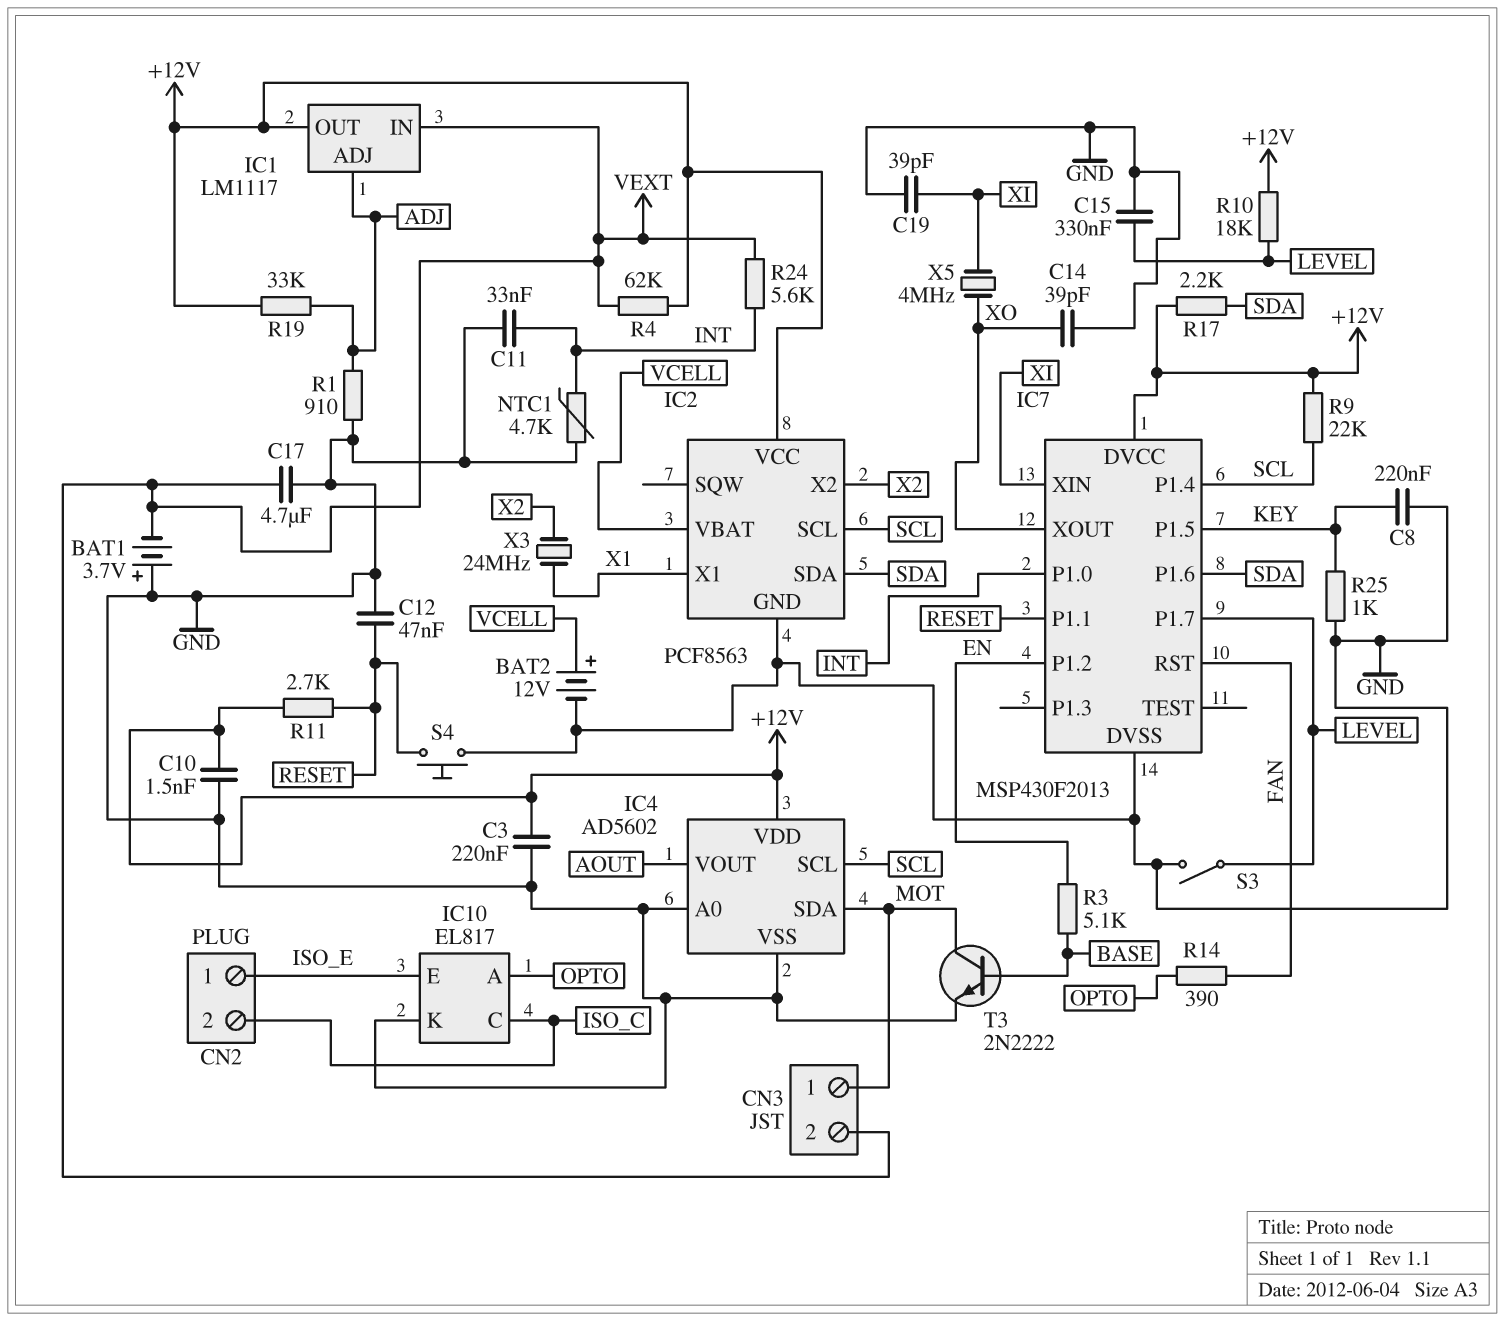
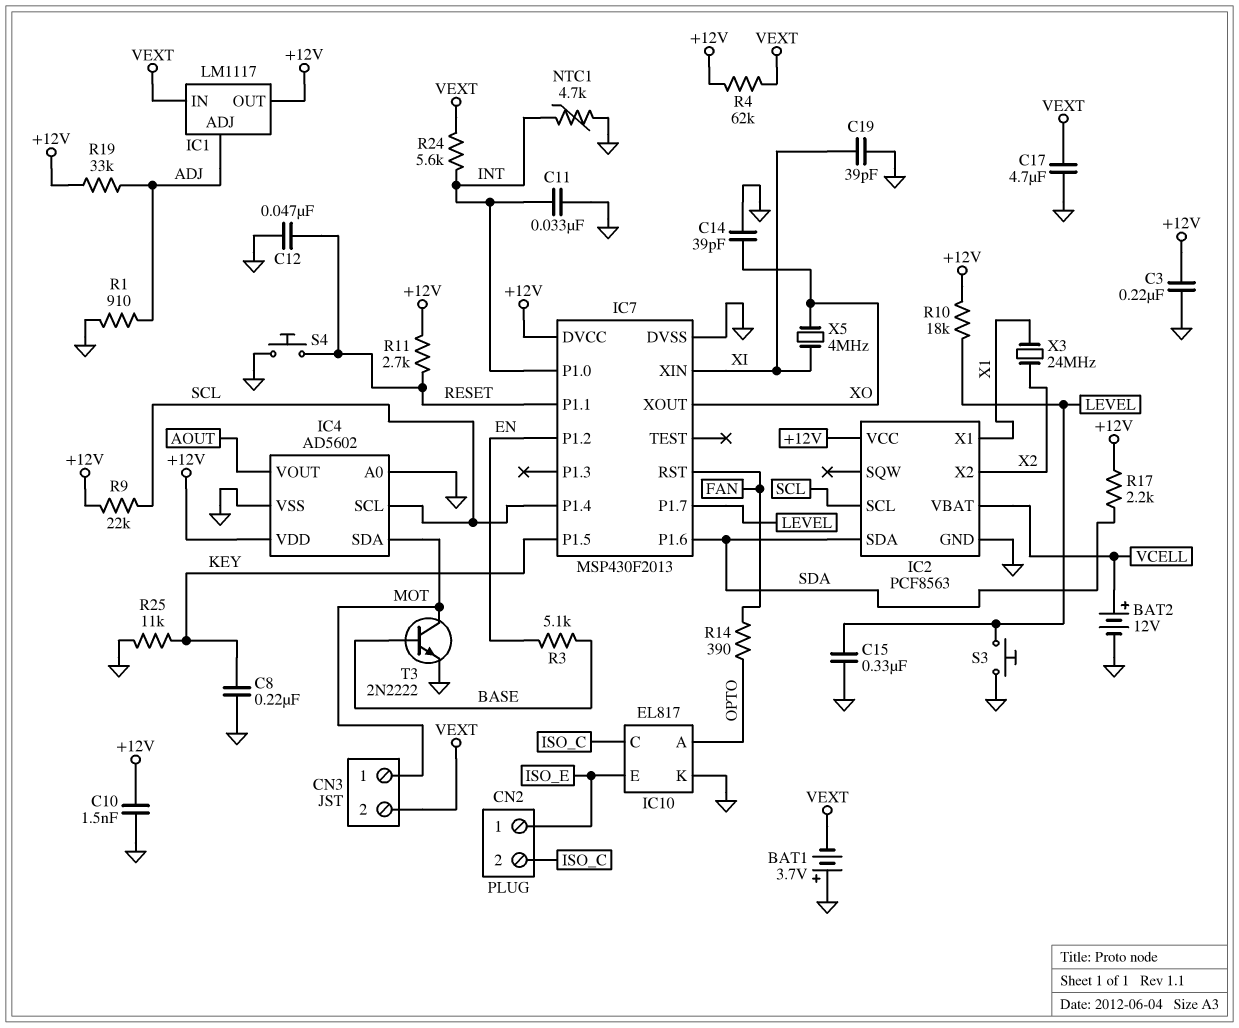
R25: 1k (GND, KEY) -> 11k (GND, KEY)
S3: switch (GND, LEVEL) -> button (GND, LEVEL)

